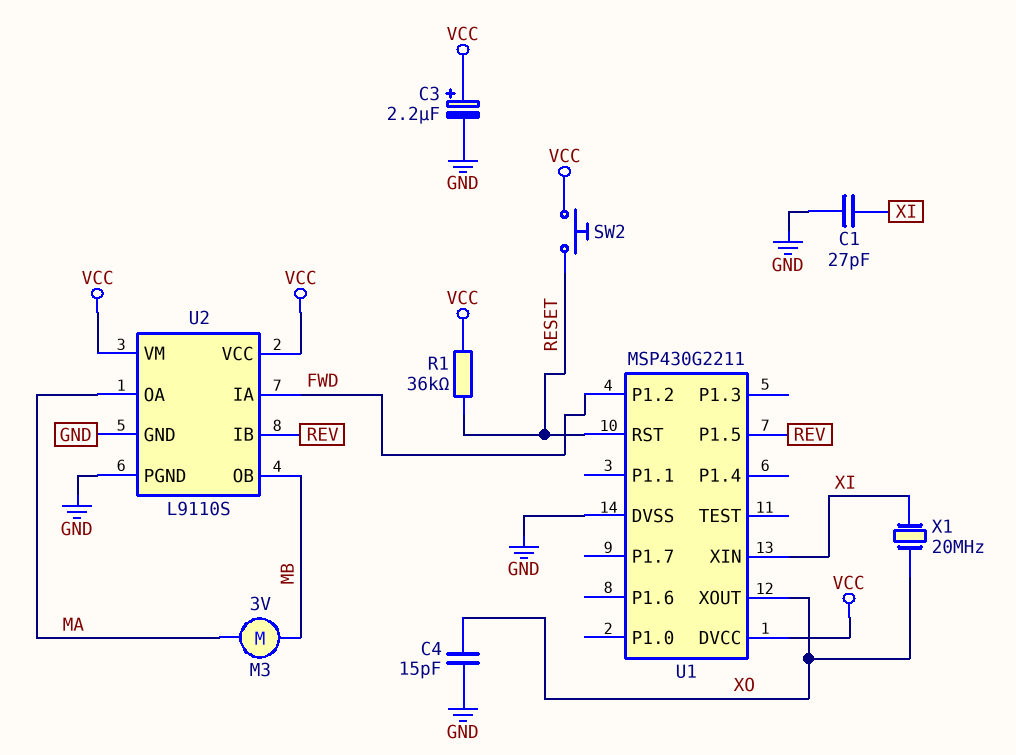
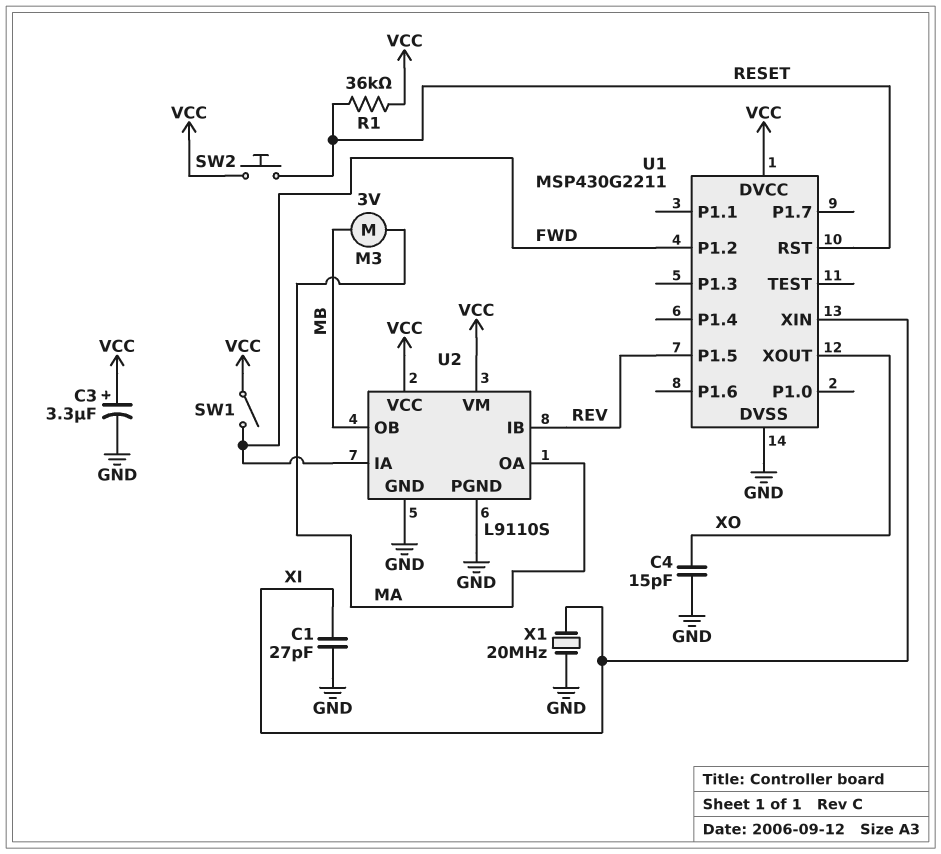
C3: 2.2uF (plus VCC, minus GND) -> 3.3uF (plus VCC, minus GND)
SW1: none -> switch (FWD, VCC)
X1: 20MHz (XI, XO) -> 20MHz (GND, XI)

